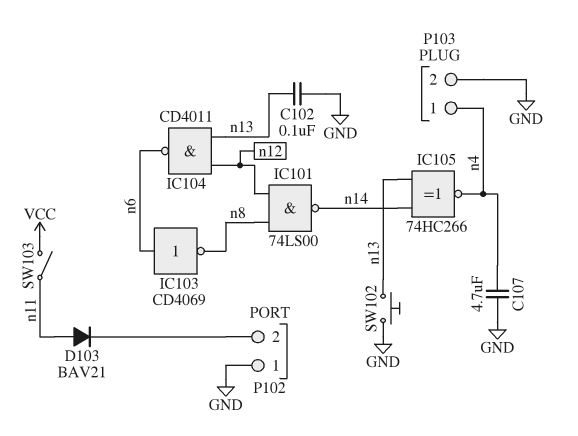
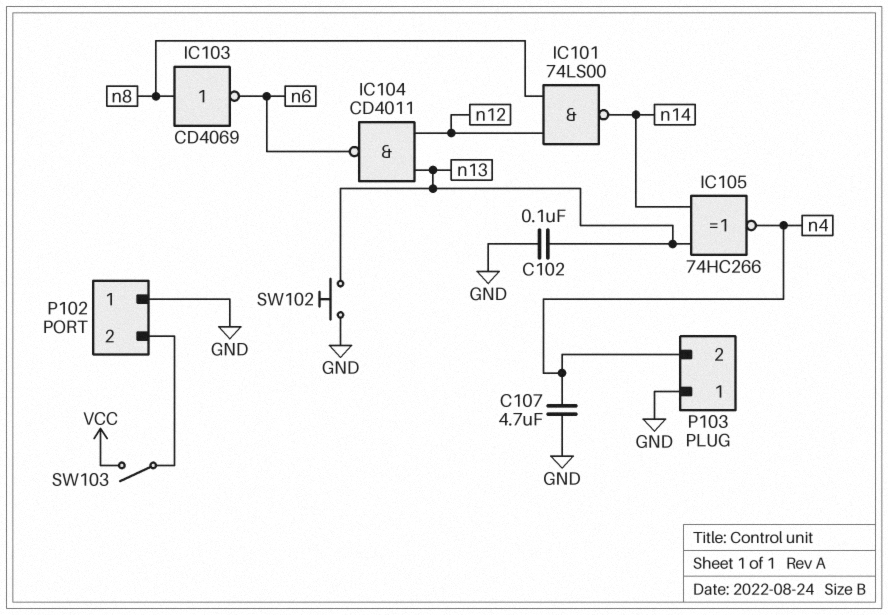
D103: diode BAV21 (A n11, K P102/2) -> none
IC103: NOT CD4069 (in n6, out n8) -> NOT CD4069 (in n8, out n6)
P103 pin 1: n4 -> GND
P103 pin 2: GND -> n4
SW103: switch (VCC, n11) -> switch (P102/2, VCC)

